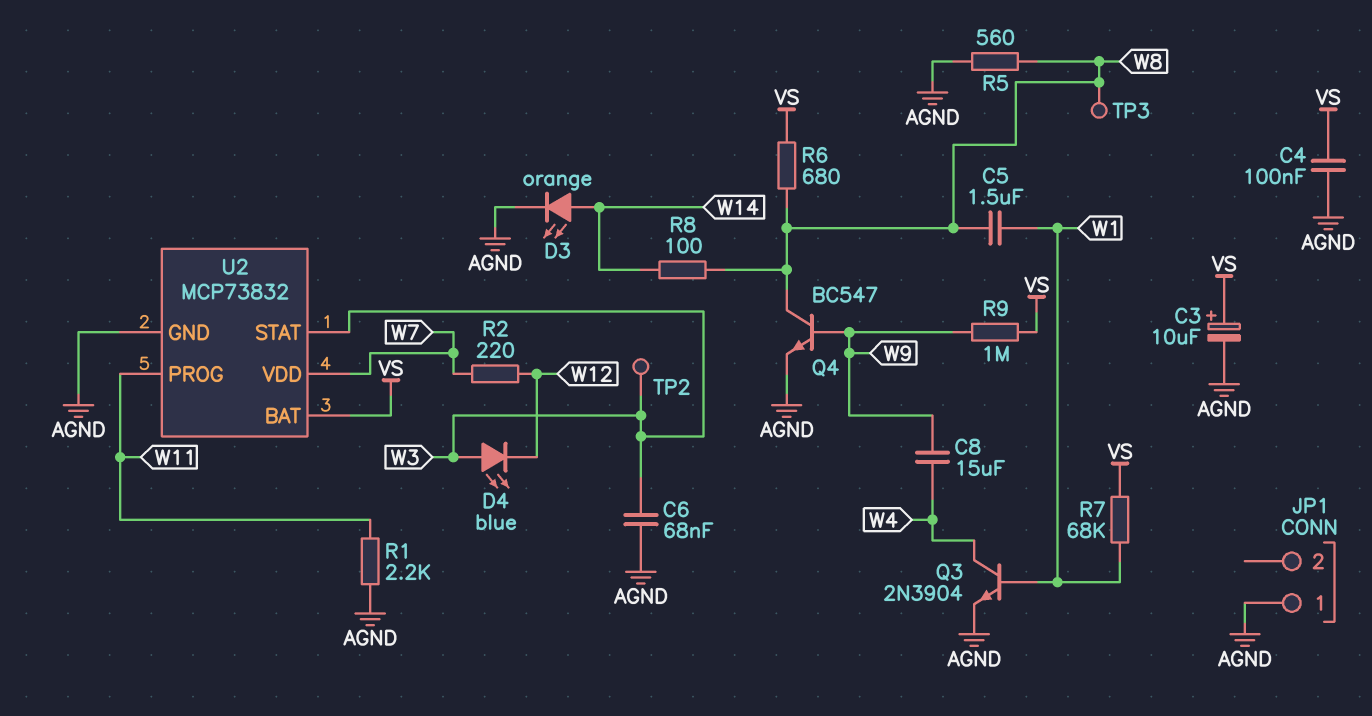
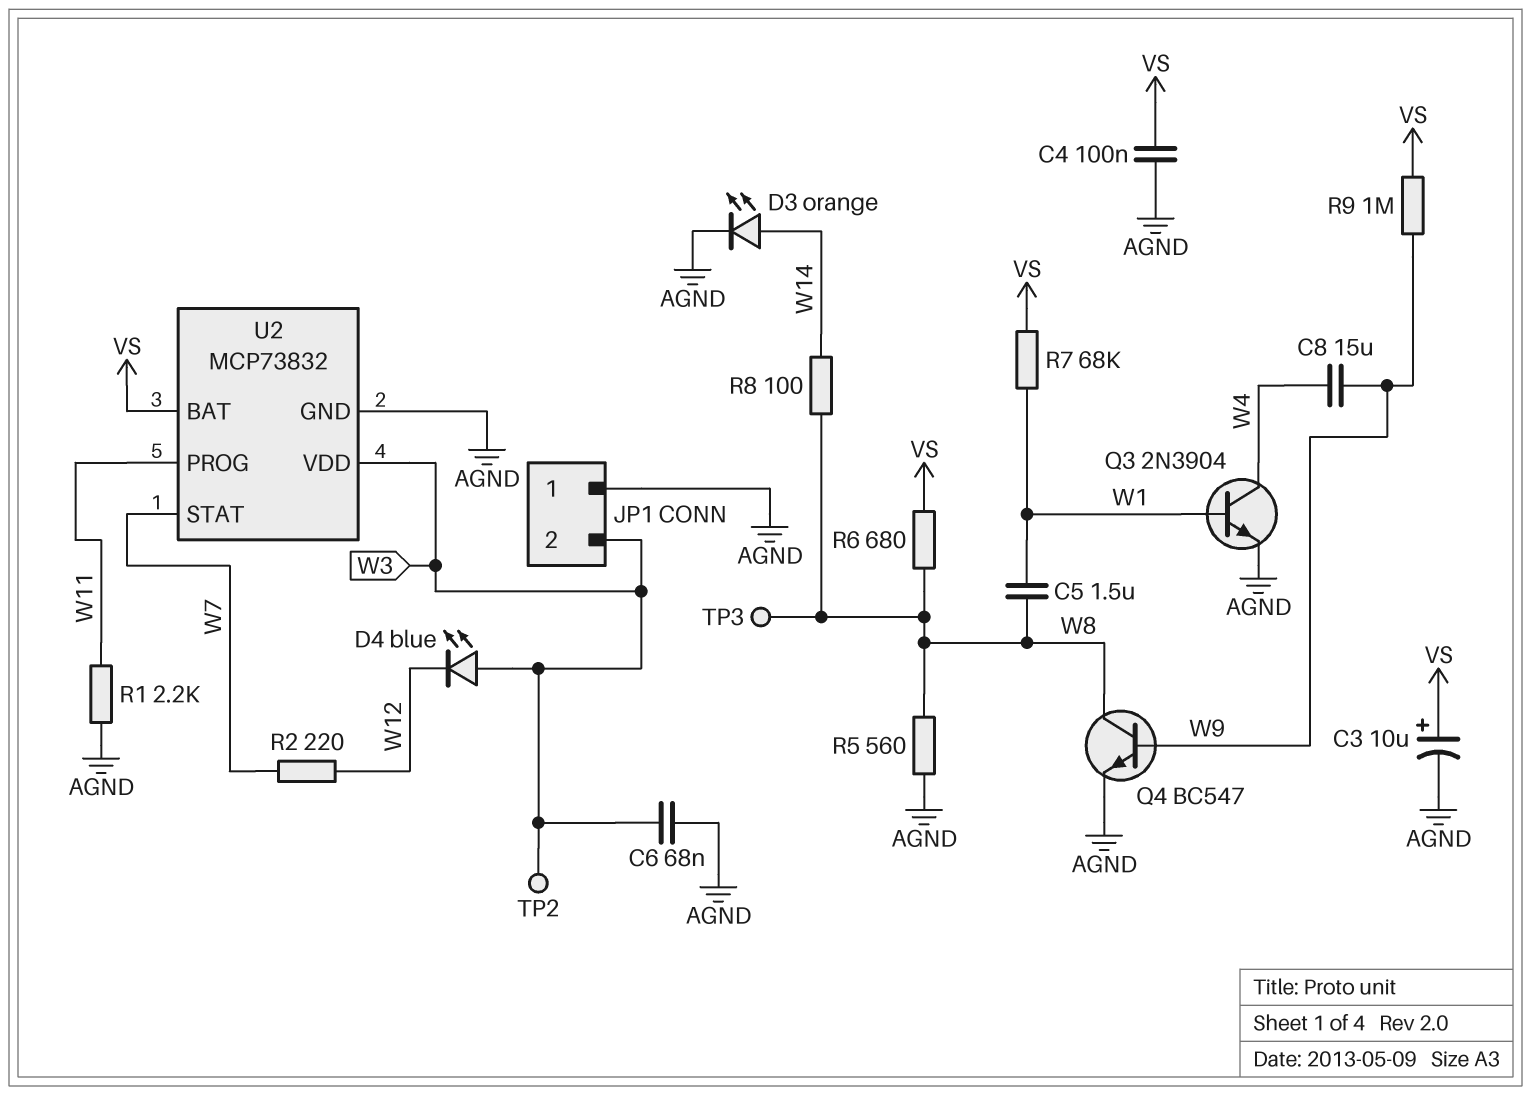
JP1 pin 2: none -> W3
U2 pin STAT: W3 -> W7
U2 pin VDD: W7 -> W3

